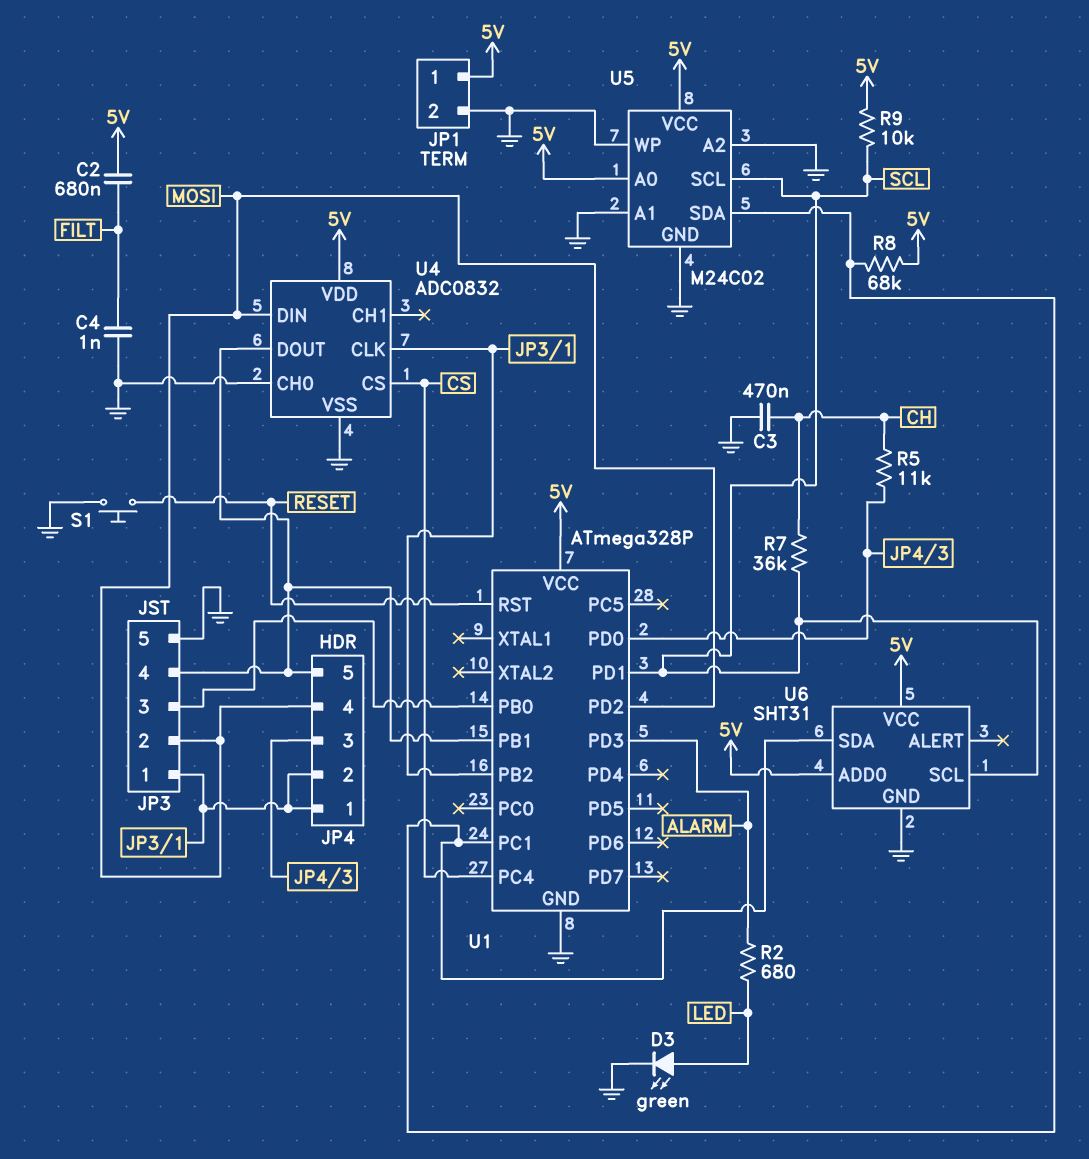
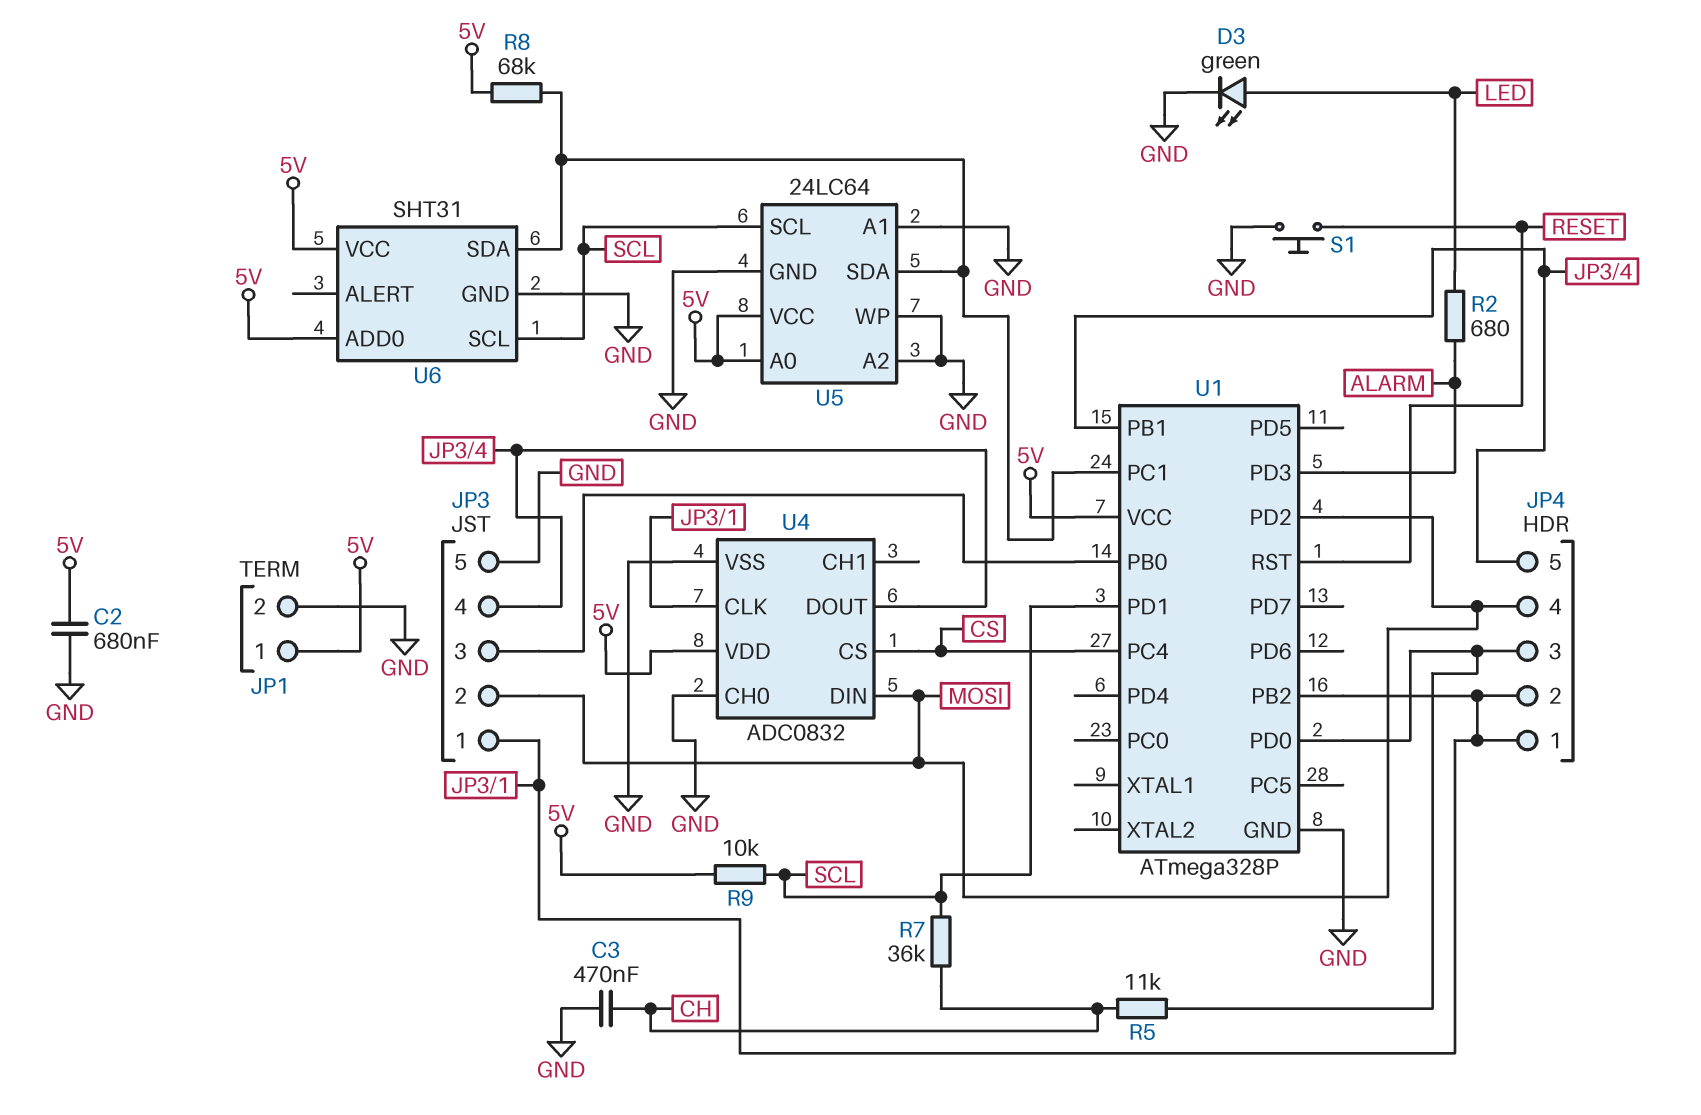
C2: 680nF (5V, FILT) -> 680nF (5V, GND)
C4: 1nF (FILT, GND) -> none
U5: M24C02 -> 24LC64

